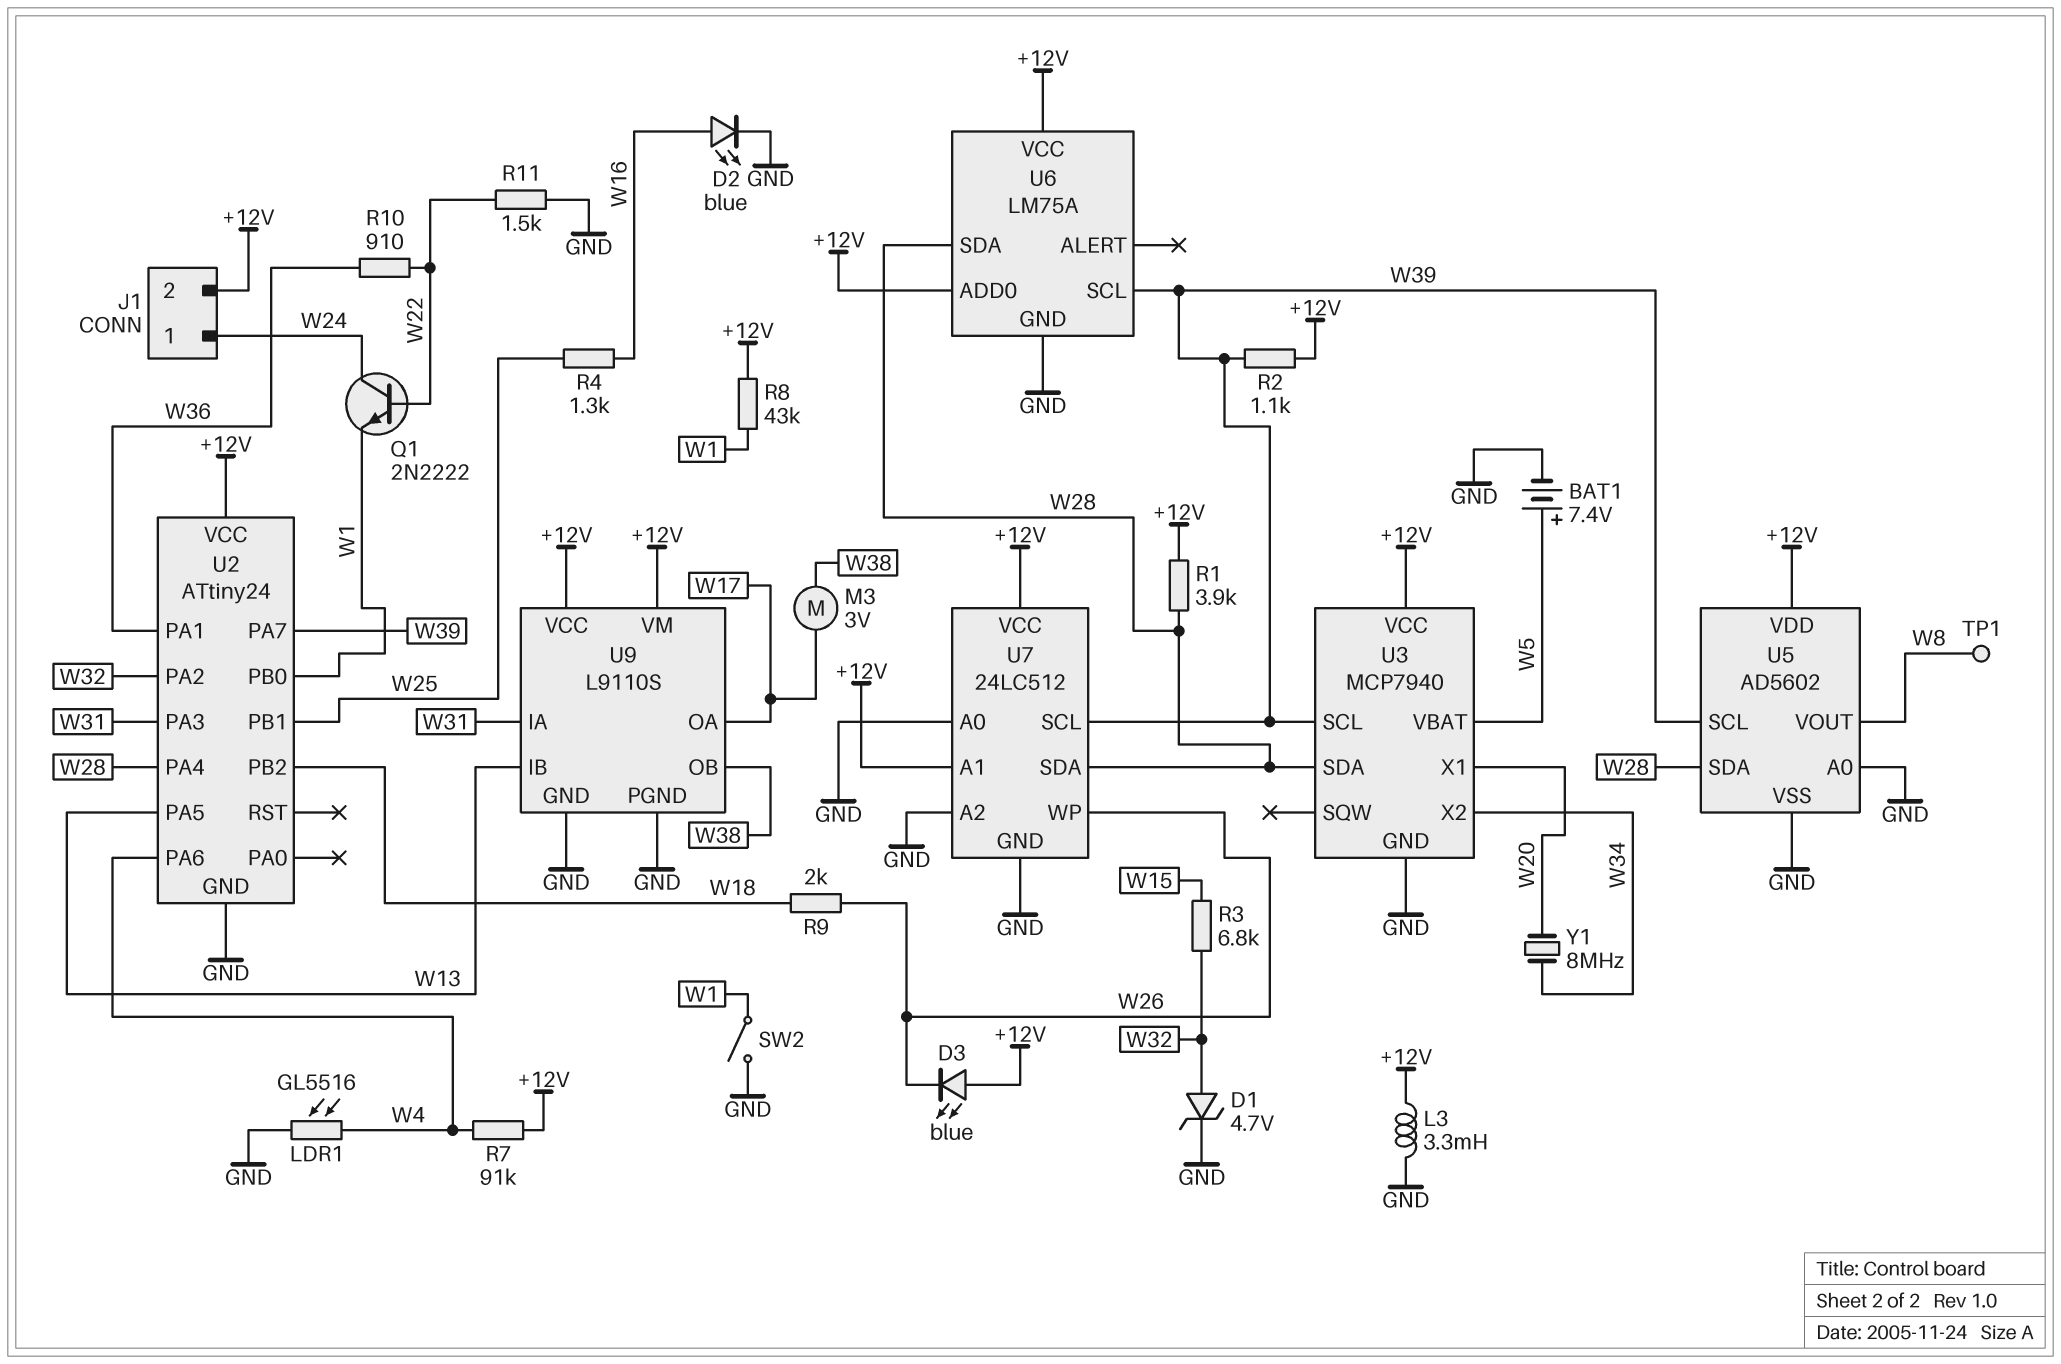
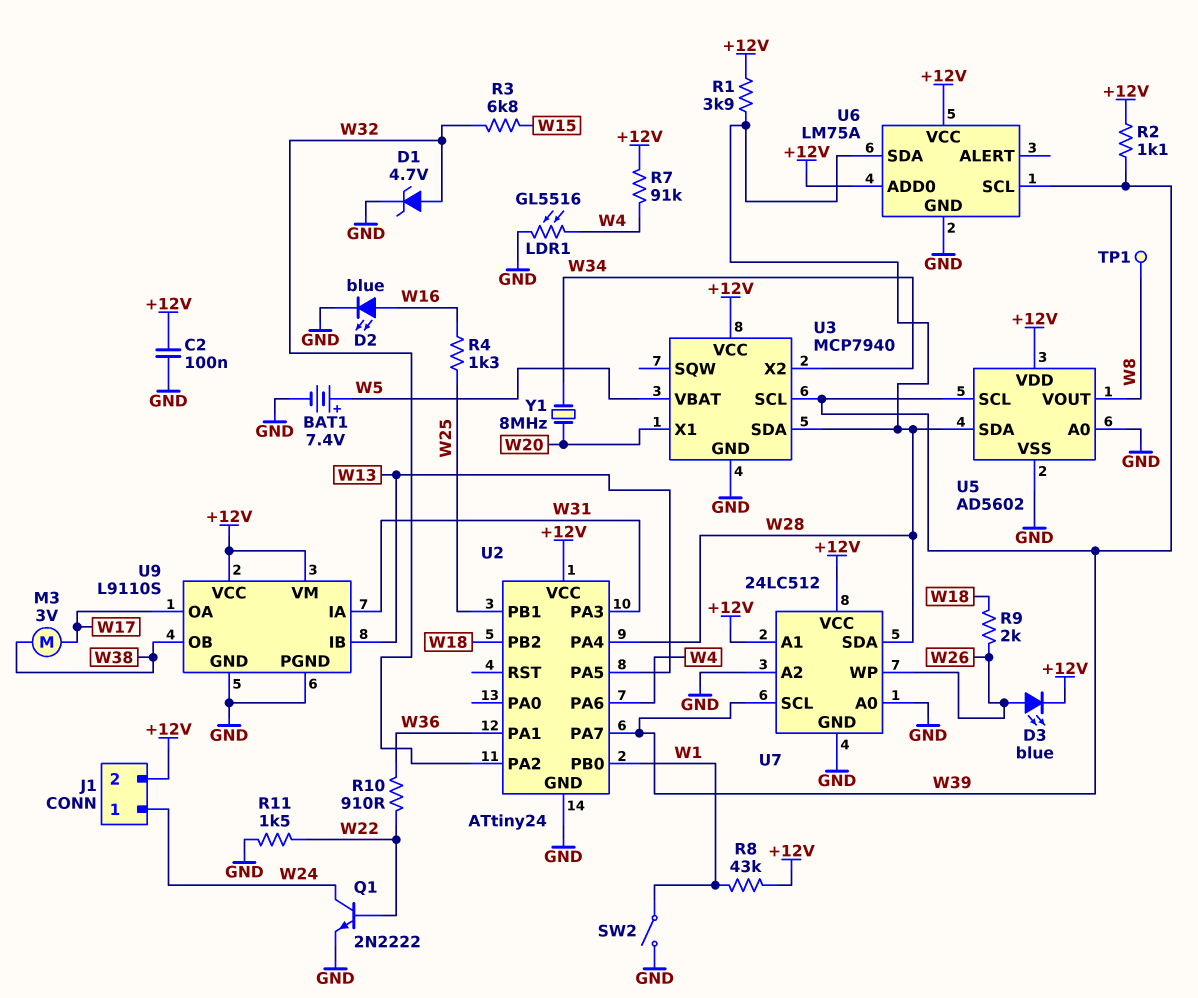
C2: none -> 100nF (+12V, GND)
D3: LED blue (A +12V, K W26) -> LED blue (A W26, K +12V)
L3: 3.3mH (+12V, GND) -> none
Q1: NPN 2N2222 (B W22, C W24, E W1) -> NPN 2N2222 (B W22, C W24, E GND)

